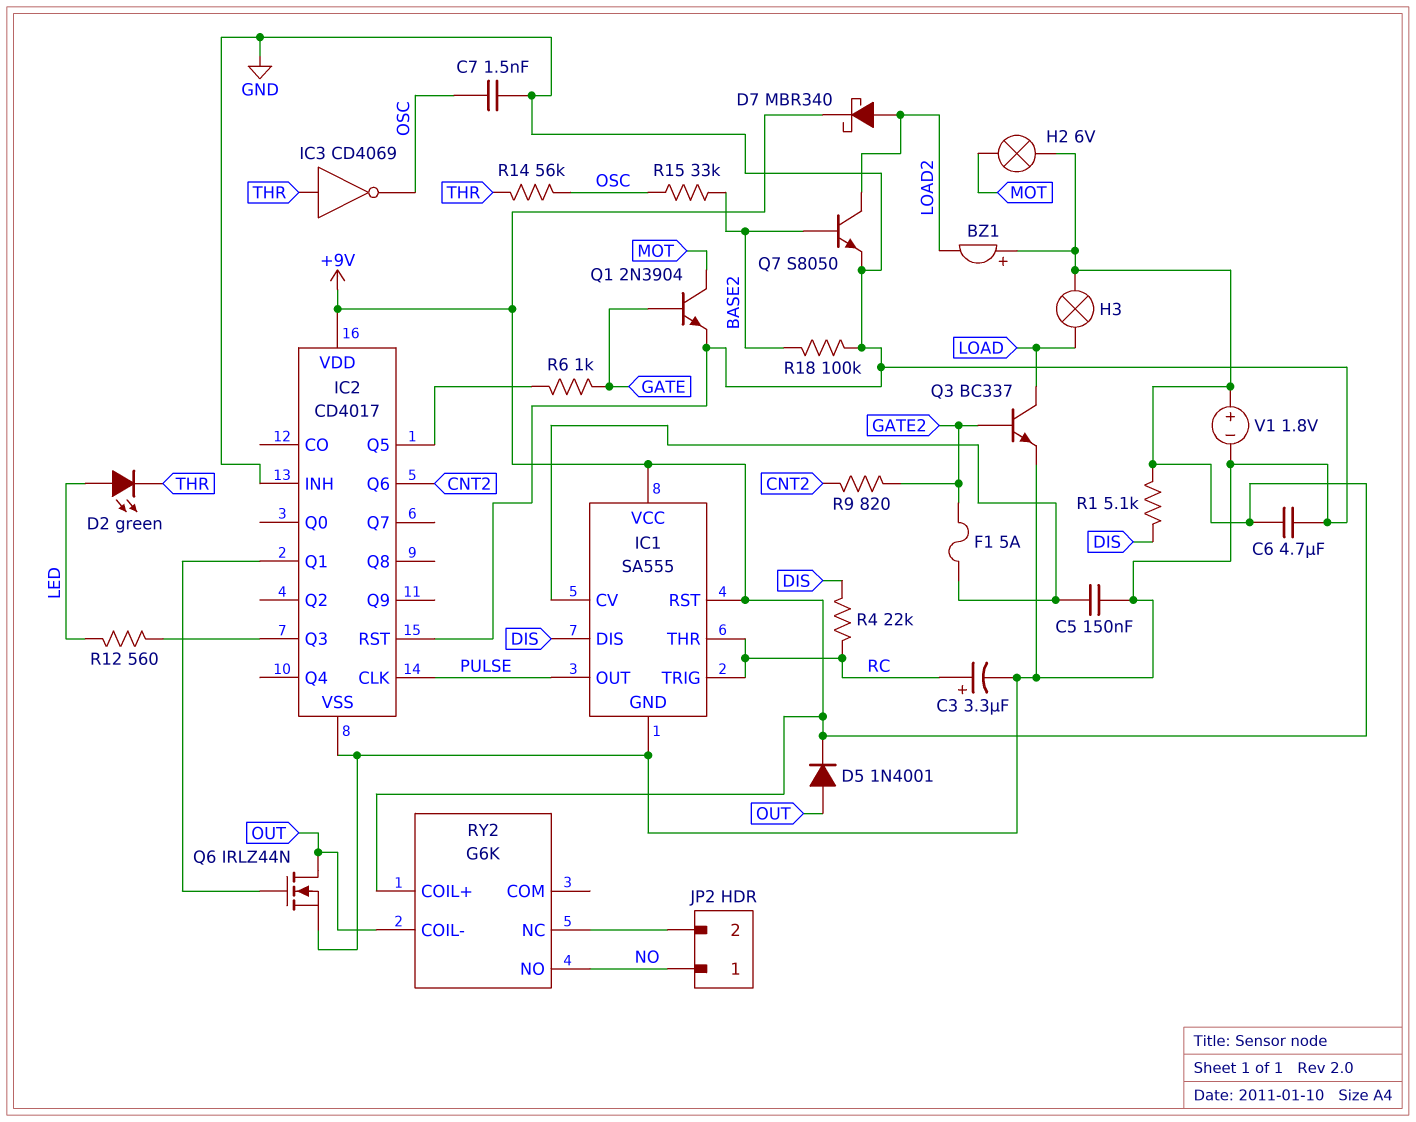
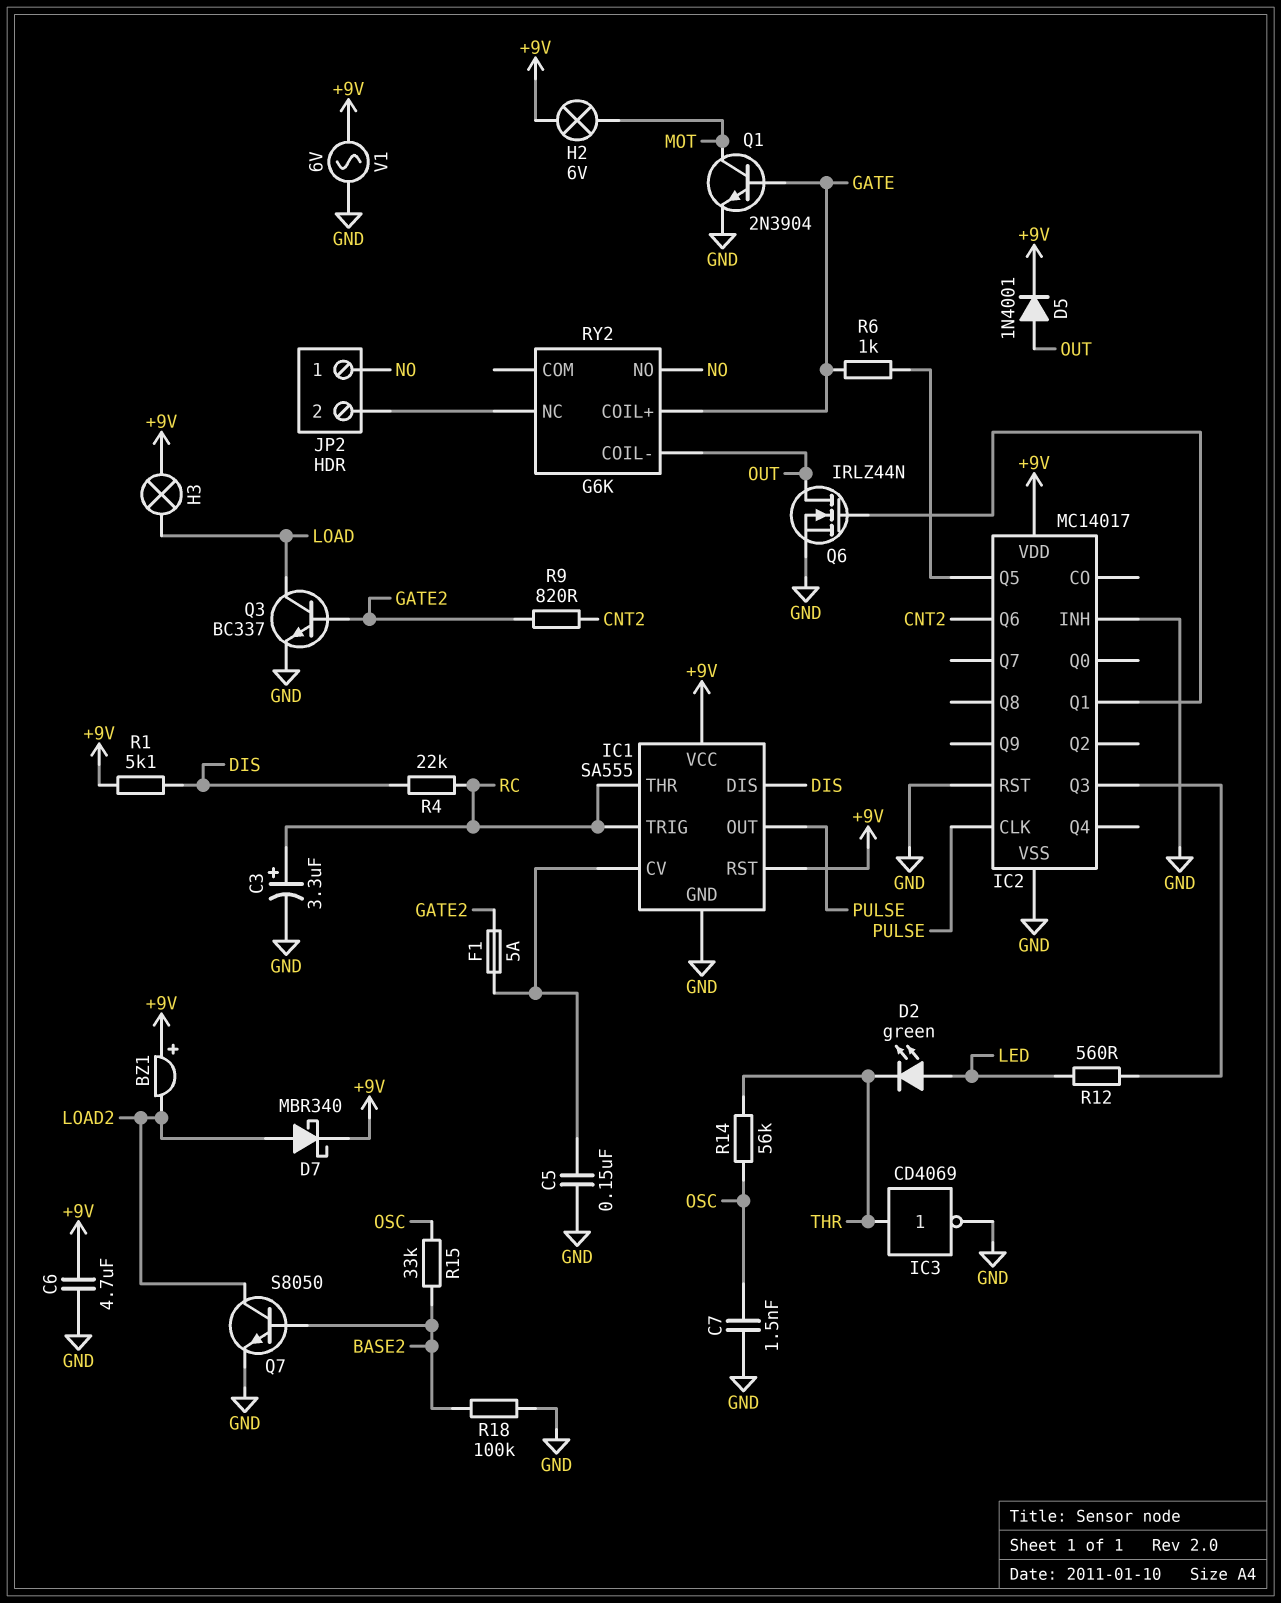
IC2: CD4017 -> MC14017
IC3: NOT CD4069 (in THR, out OSC) -> NOT CD4069 (in THR, out GND)
RY2 pin COIL+: +9V -> GATE
V1: 1.8V (plus +9V, minus GND) -> AC 6V (+9V, GND)

